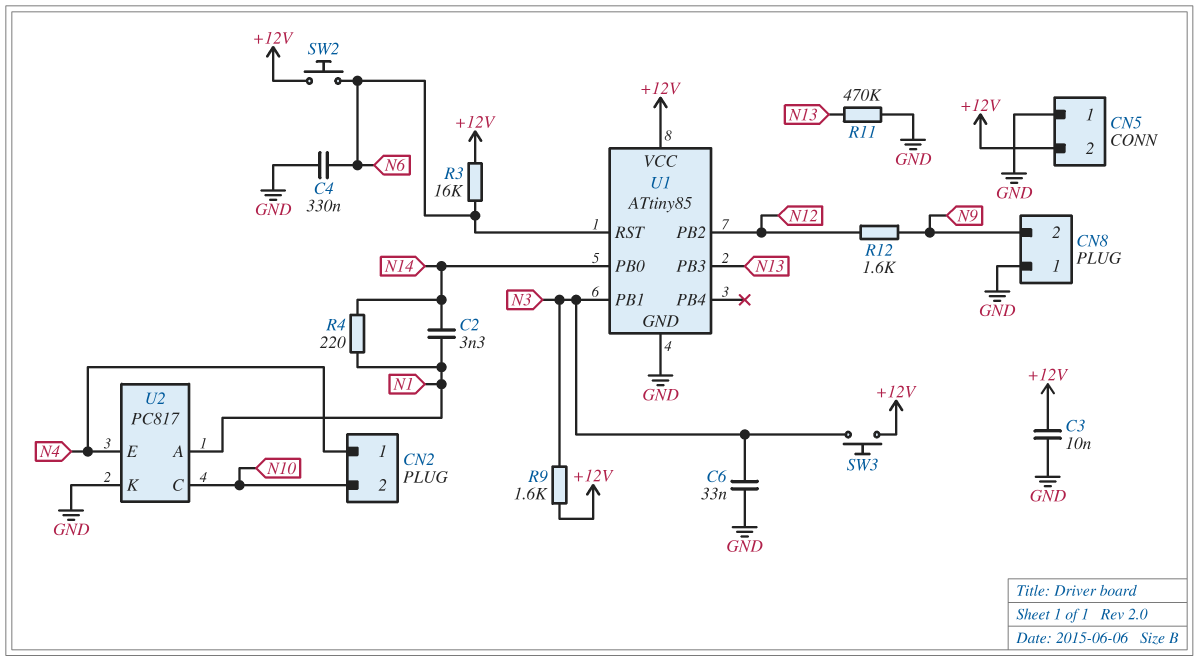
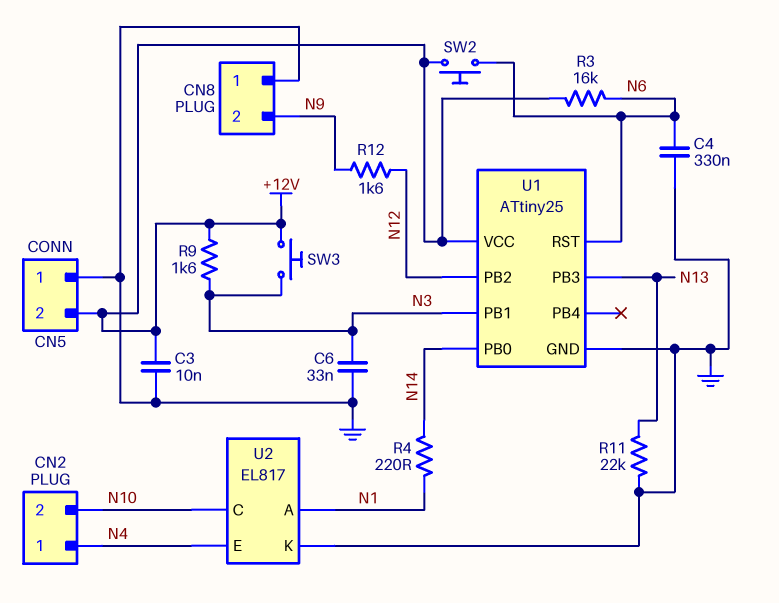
C2: 3.3nF (N1, N14) -> none
R11: 470k (GND, N13) -> 22k (GND, N13)
U1: ATtiny85 -> ATtiny25
U2: PC817 -> EL817

